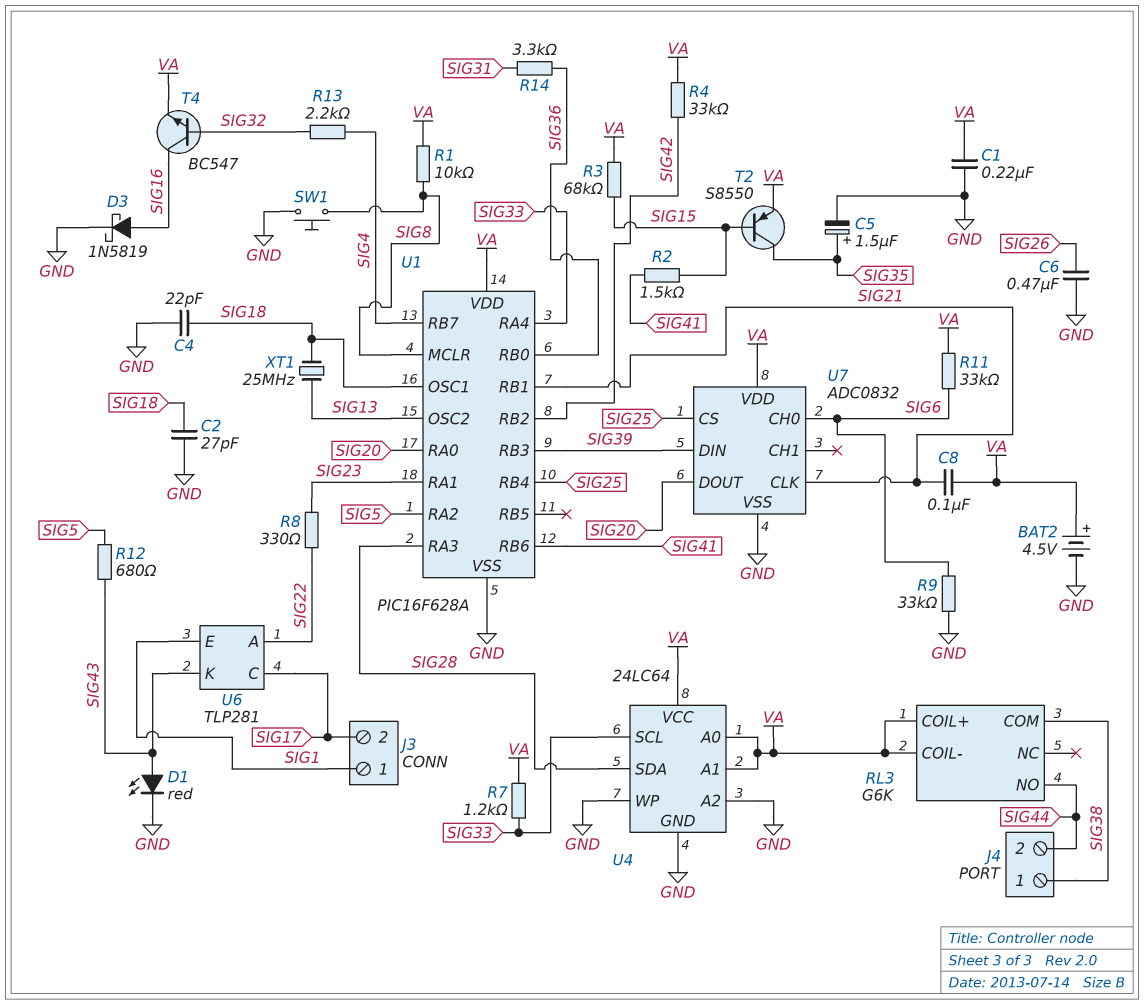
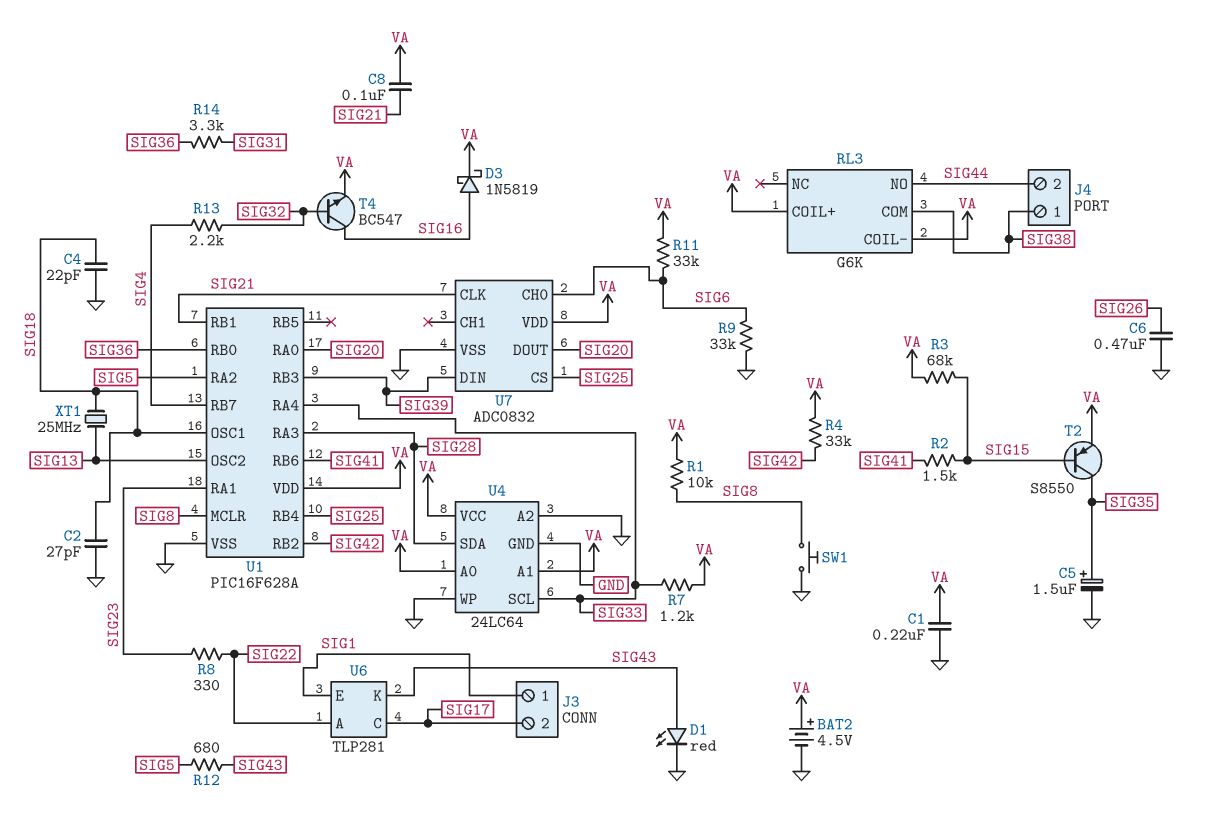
D3: schottky 1N5819 (A SIG16, K GND) -> schottky 1N5819 (A SIG16, K VA)

